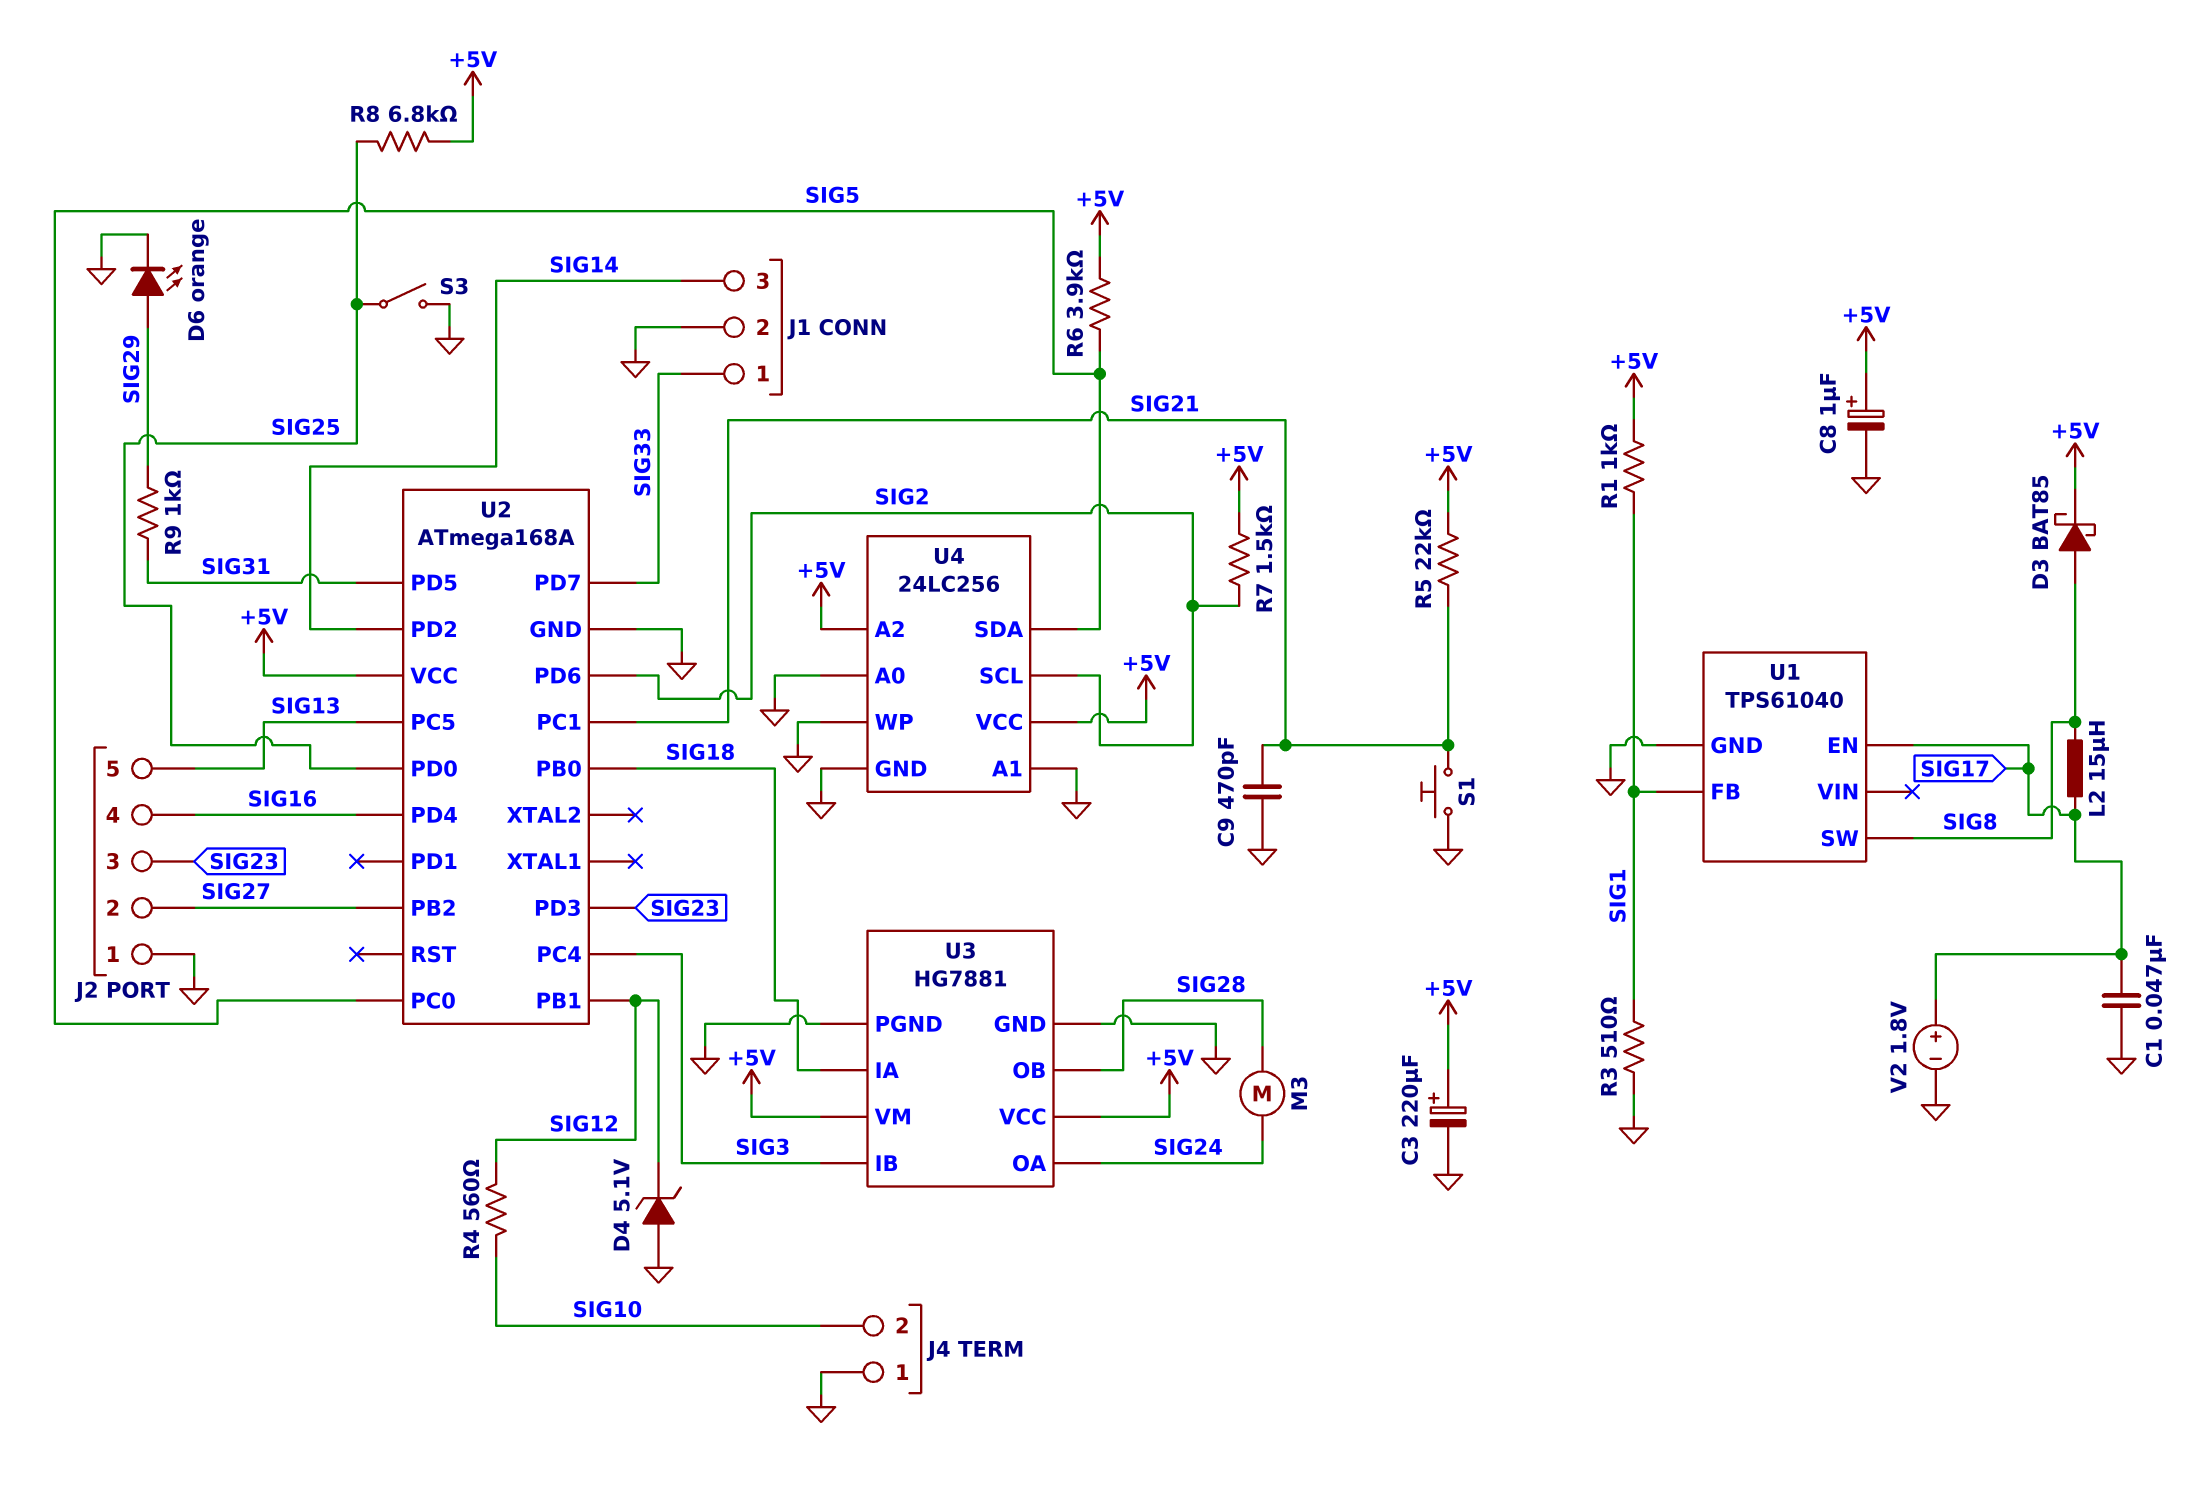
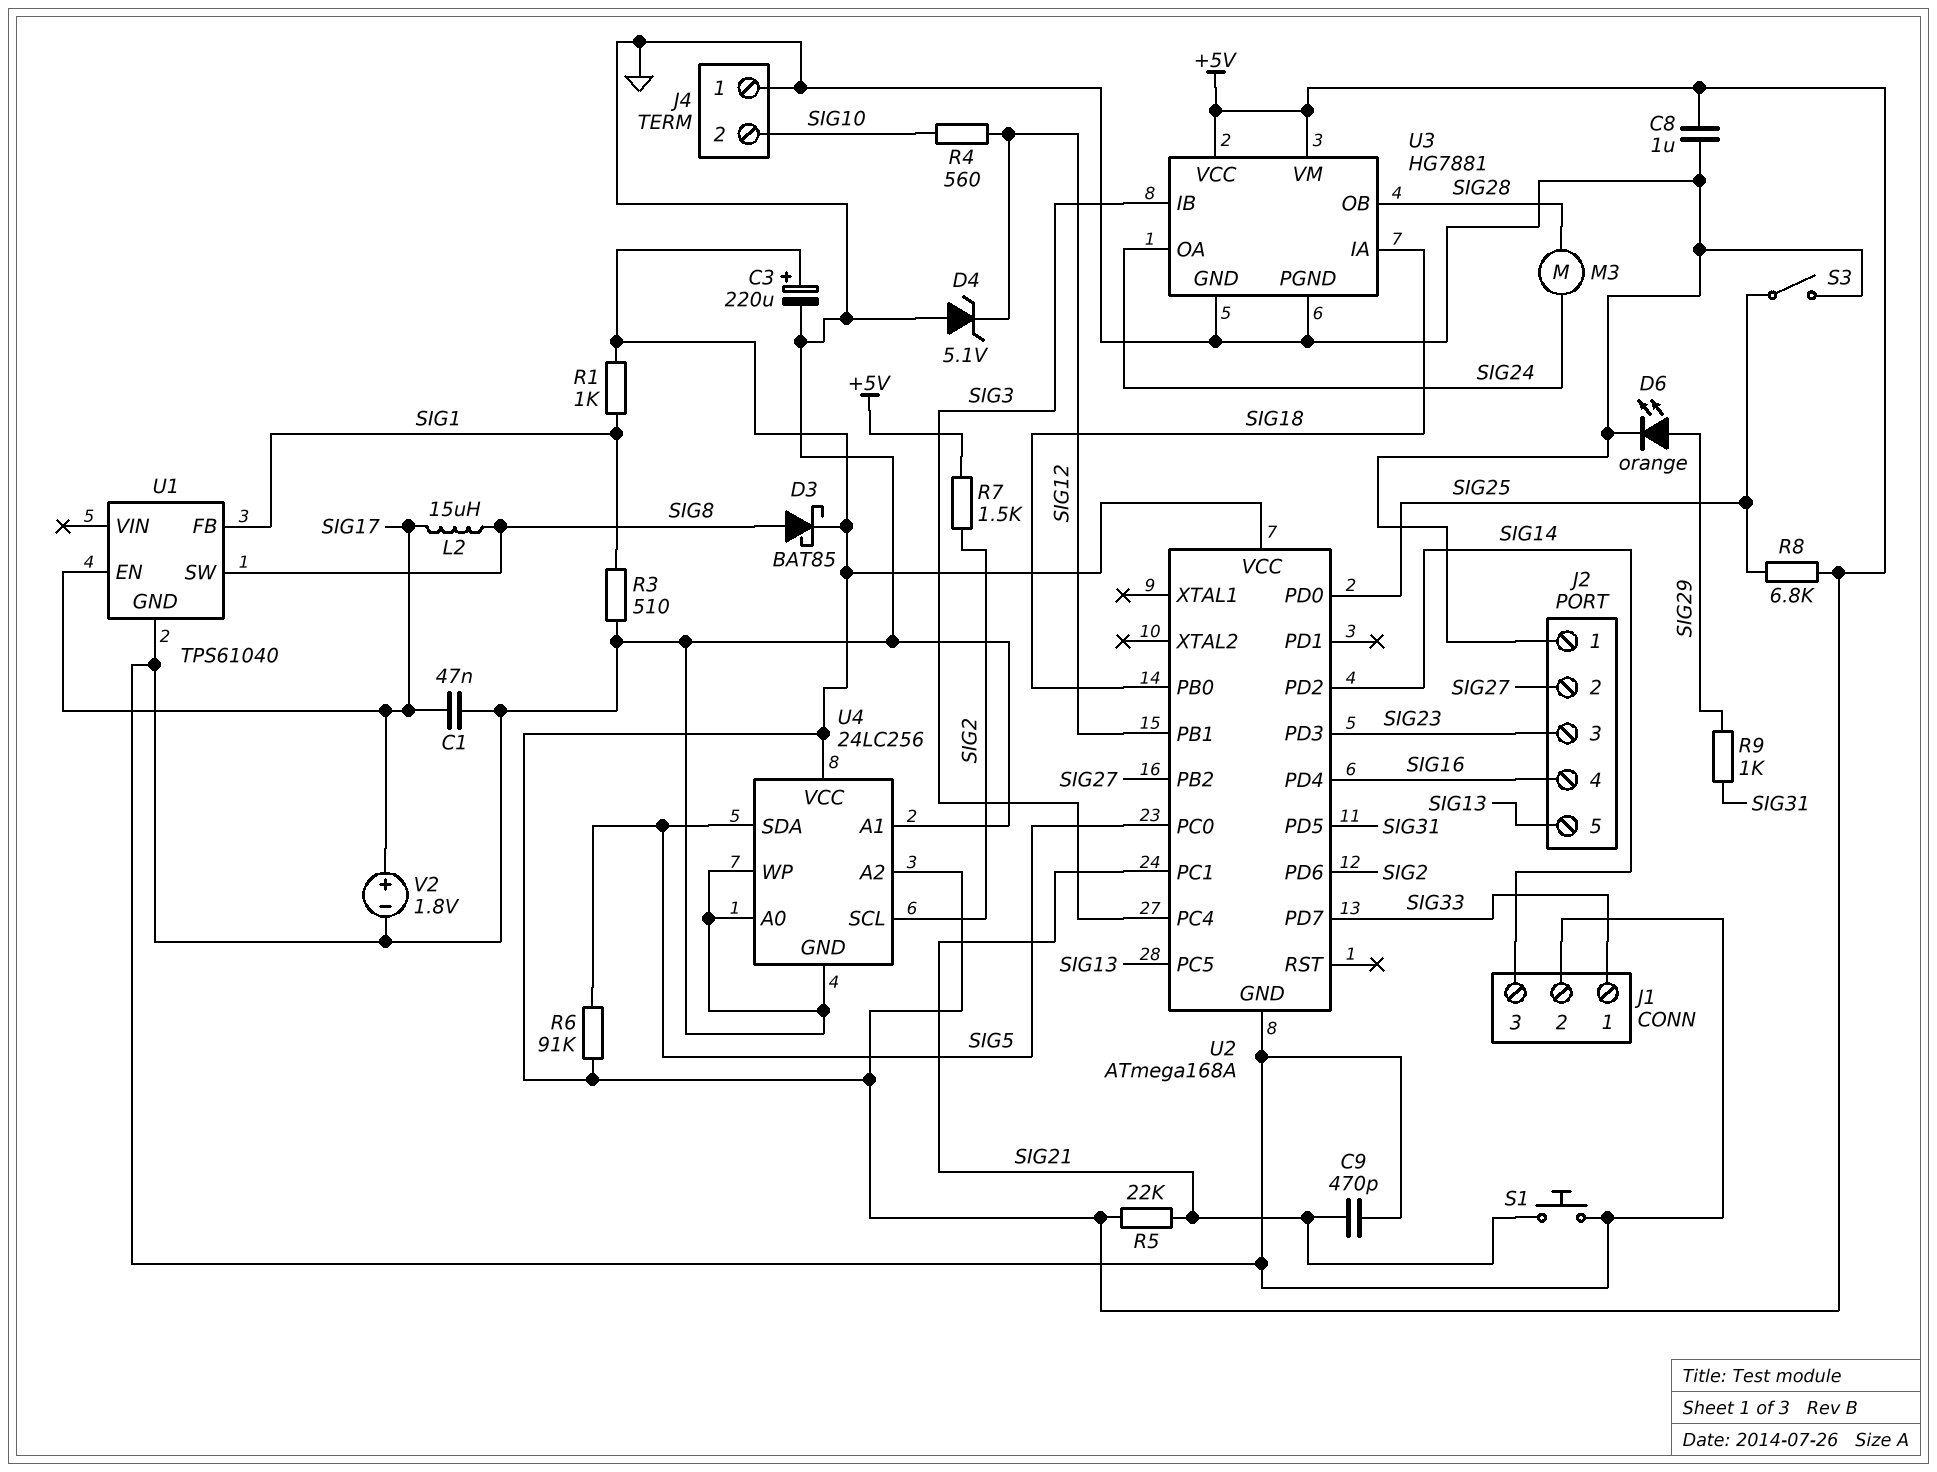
C8: 1uF (plus +5V, minus GND) -> 1uF (+5V, GND)
R6: 3.9k (+5V, SIG5) -> 91k (+5V, SIG5)

